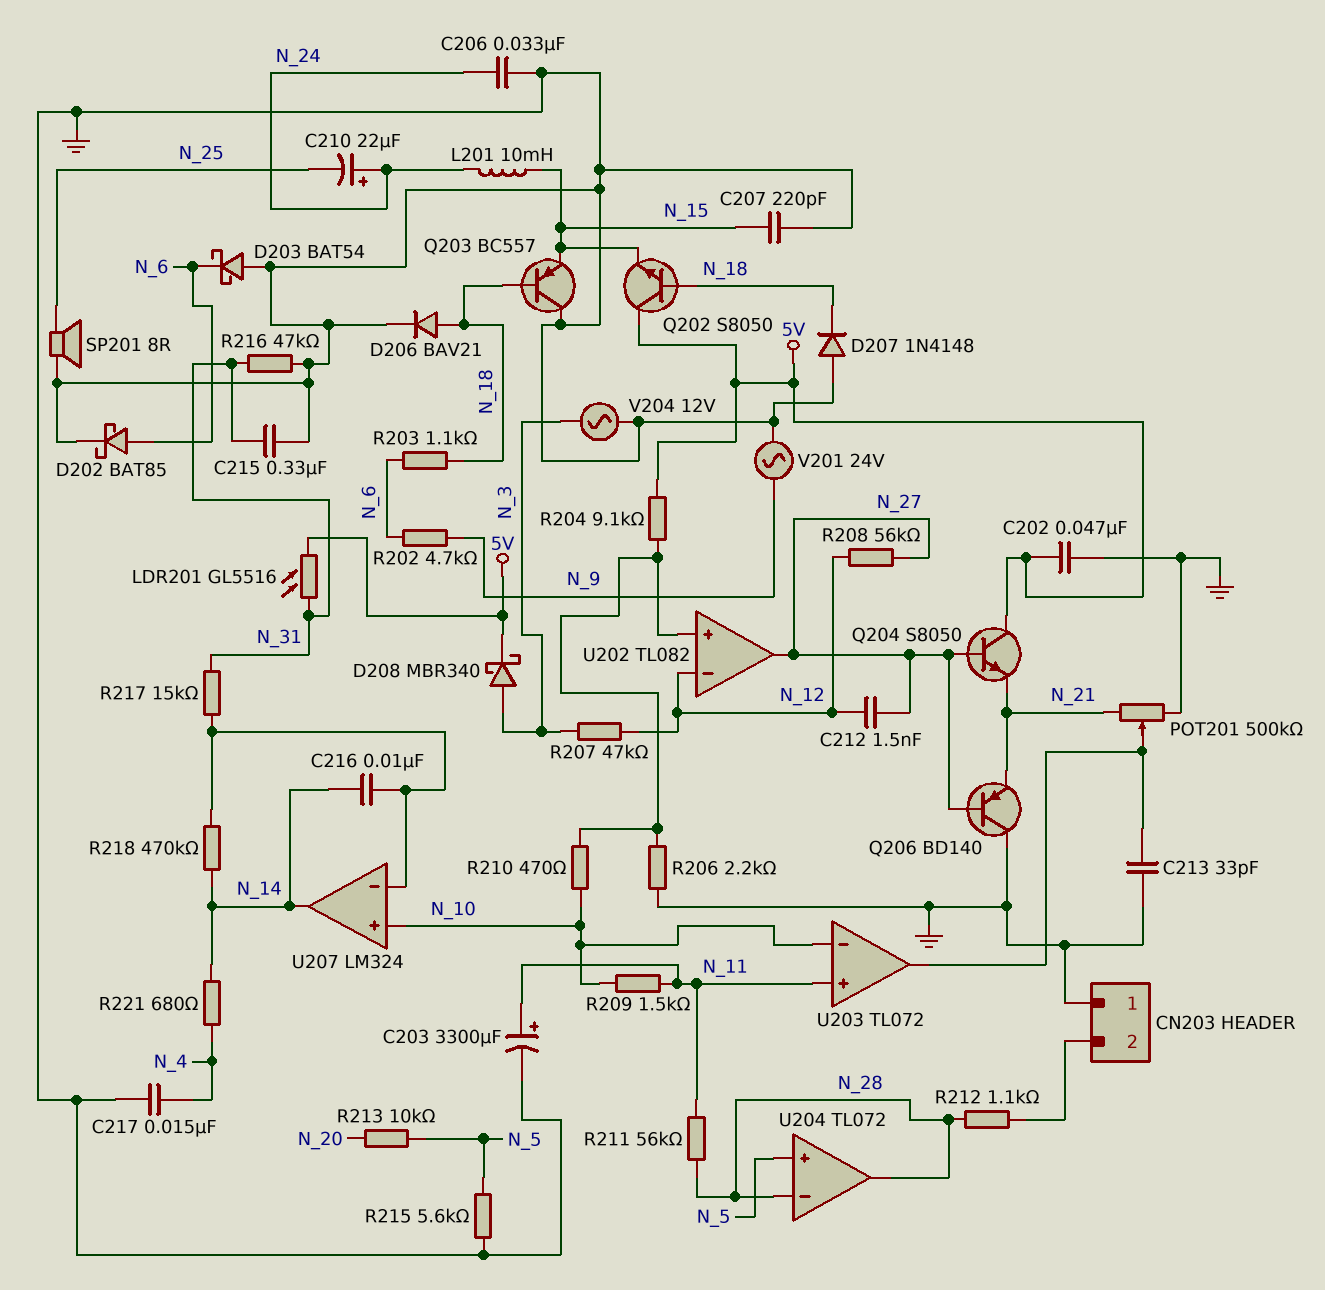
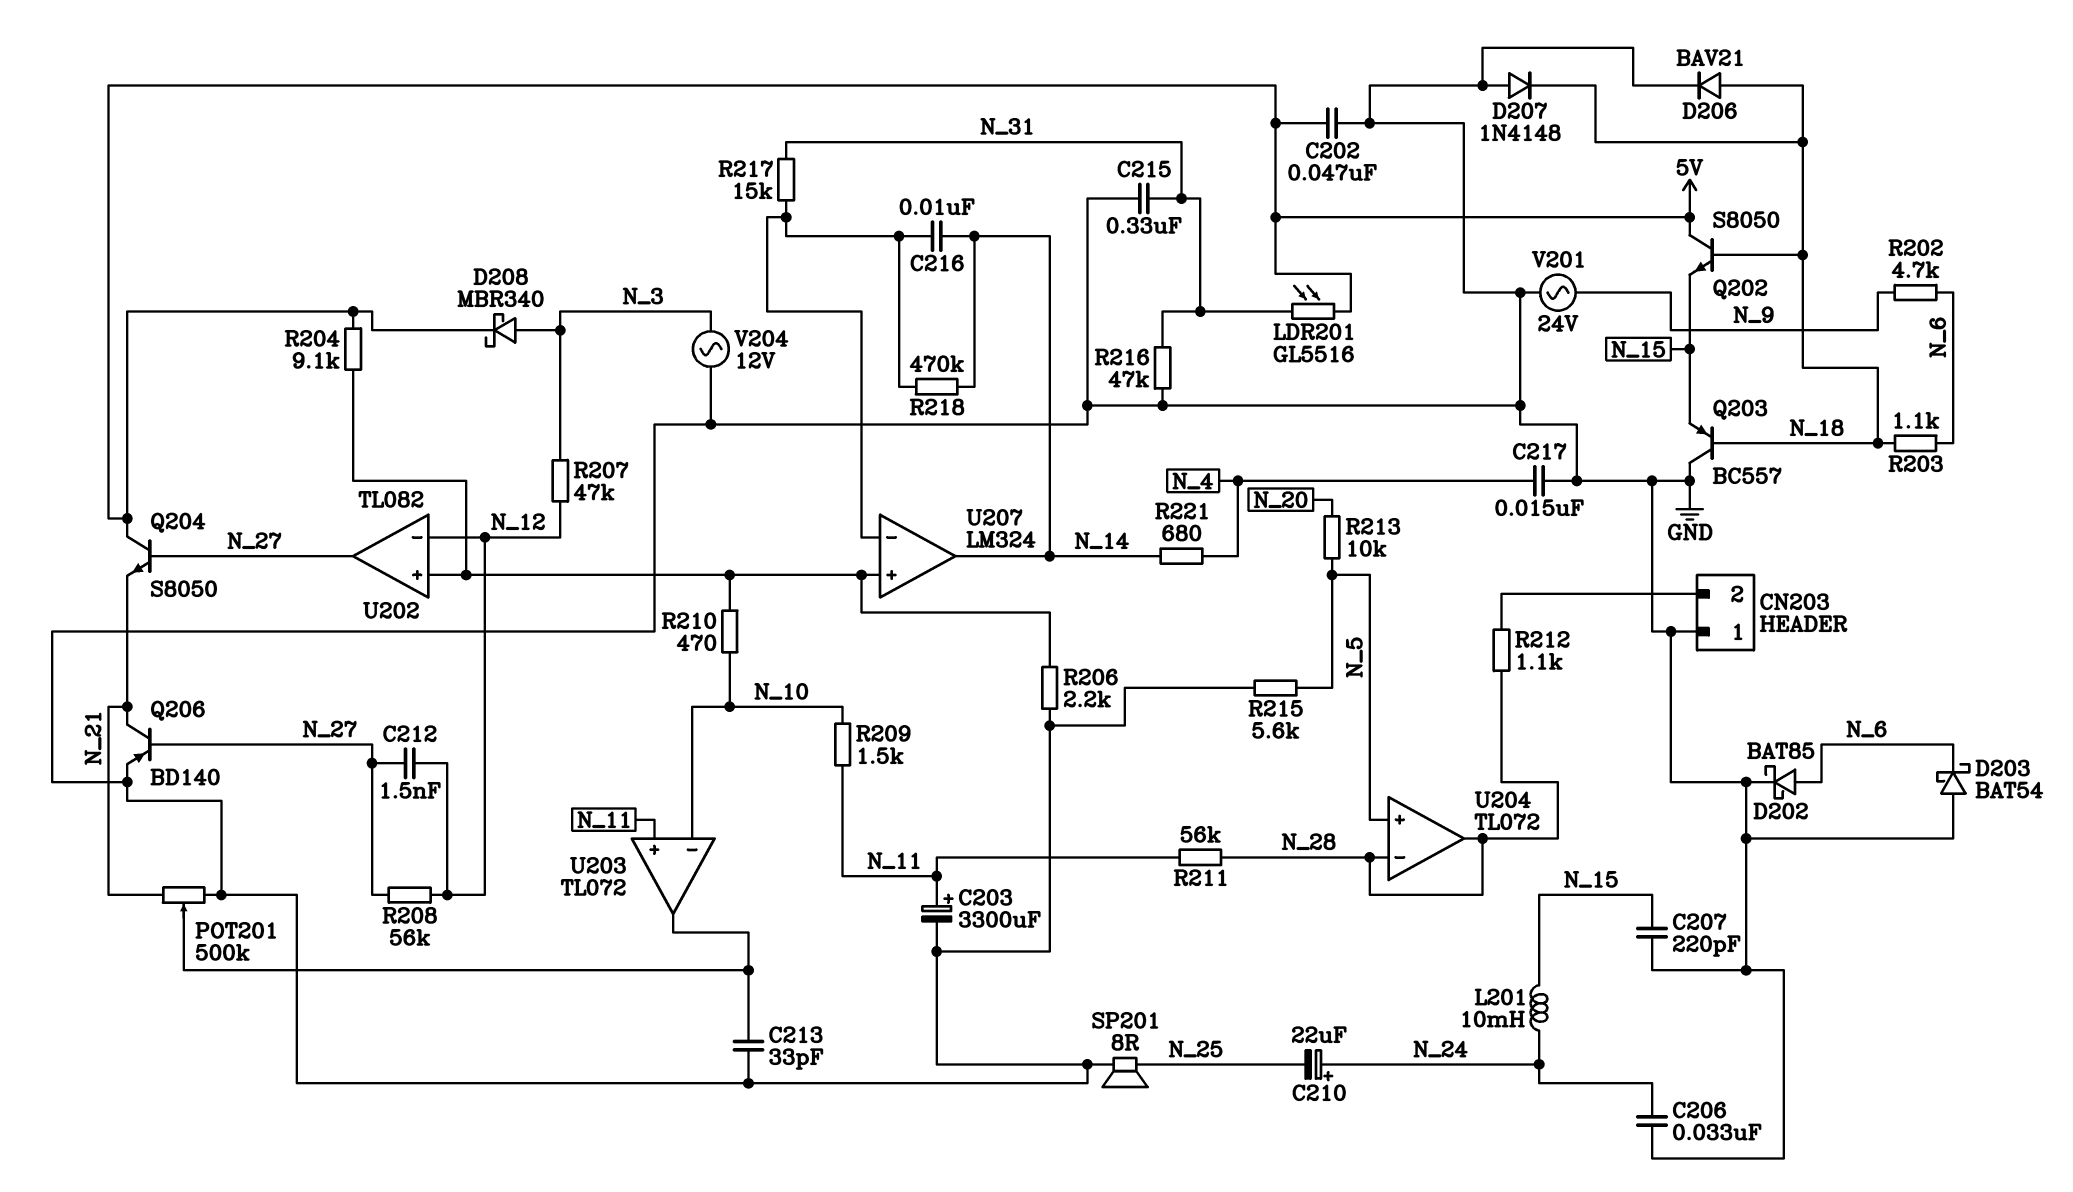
Q206: PNP BD140 (B N_27, C GND, E N_21) -> PNP BD140 (B N_27, C N_21, E GND)
U207 pin in+: N_10 -> U202/in+

